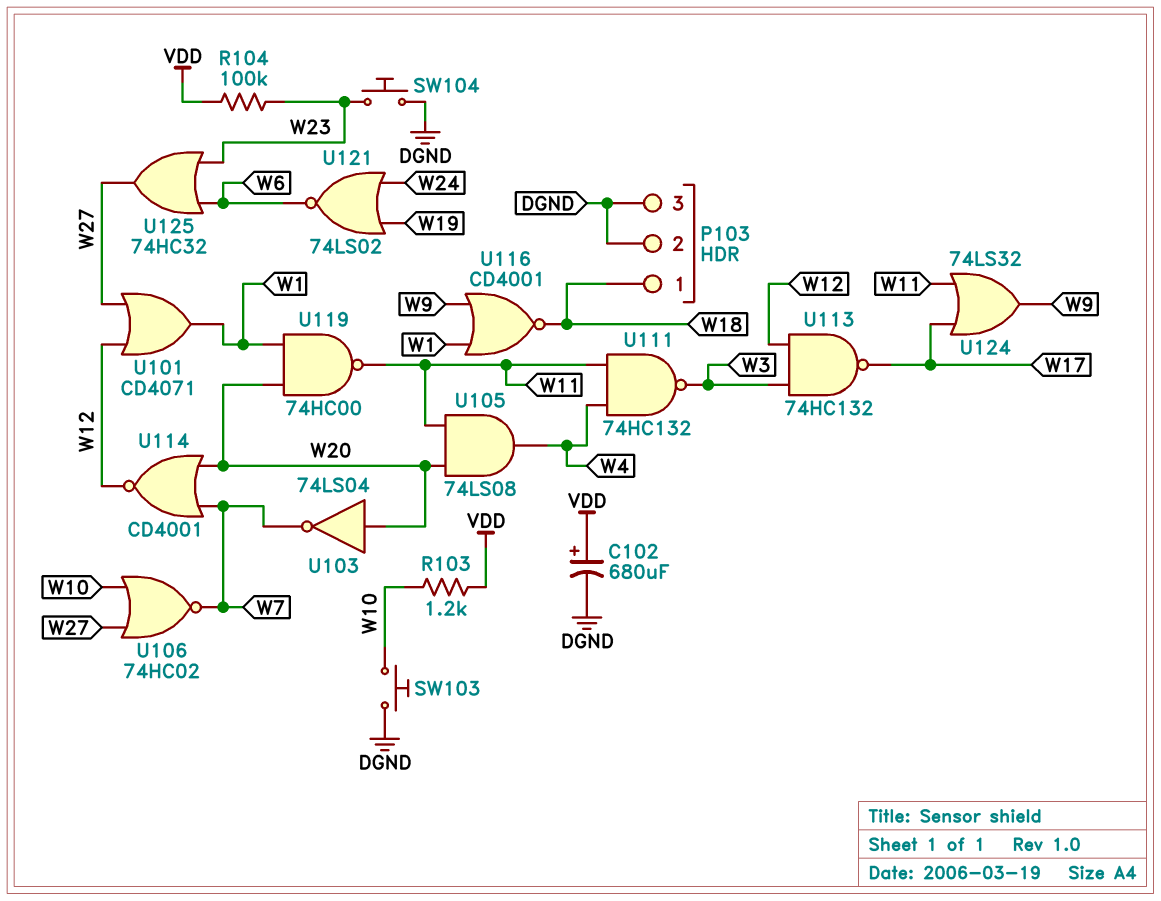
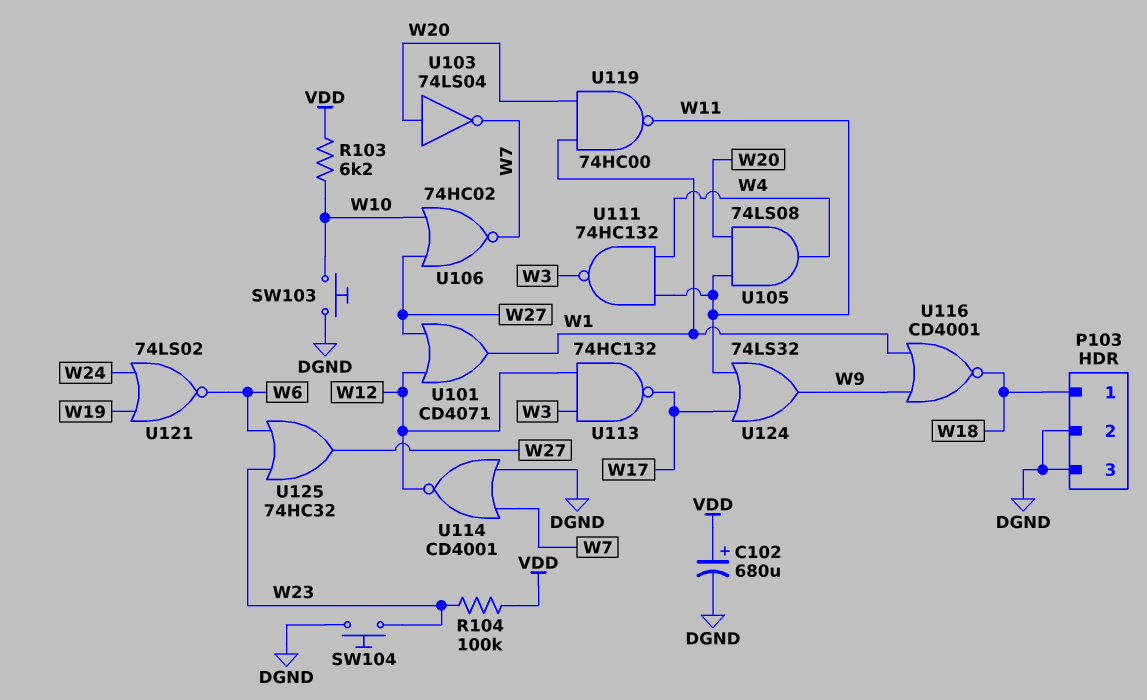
R103: 1.2k (VDD, W10) -> 6.2k (VDD, W10)
U114: NOR CD4001 (in W7, in W20, out W12) -> NOR CD4001 (in DGND, in W7, out W12)

